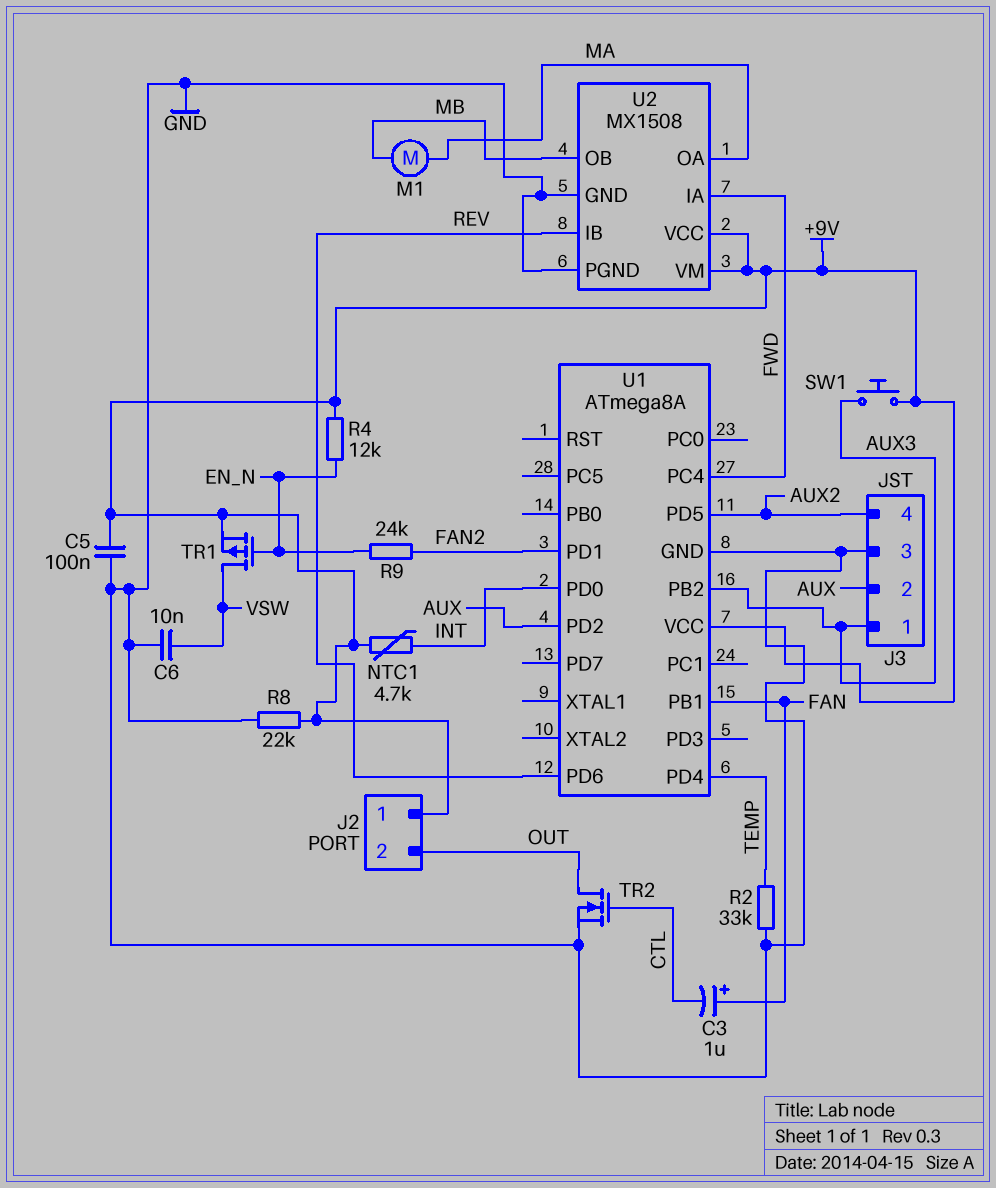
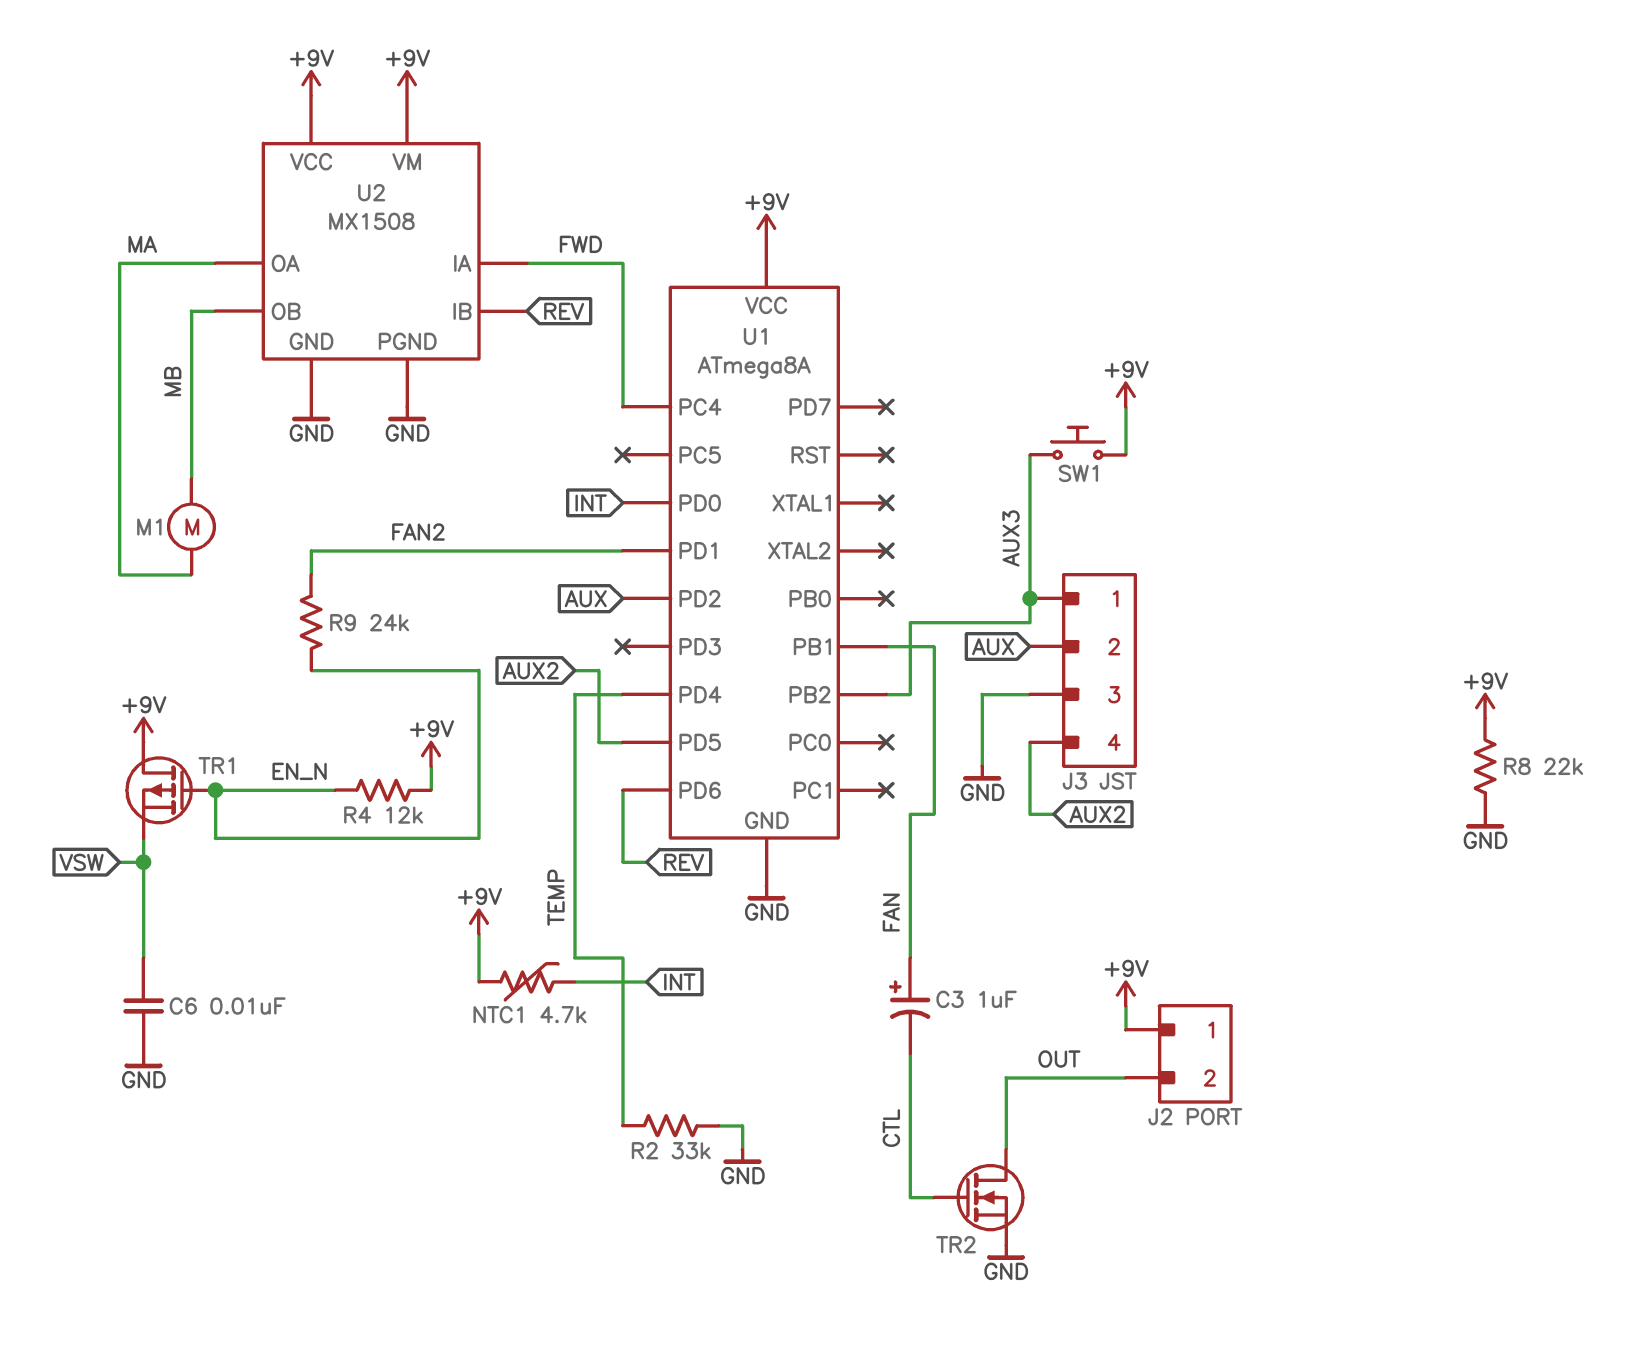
C5: 100nF (+9V, GND) -> none
TR1: PMOS (G EN_N, D VSW, S +9V) -> PMOS (G EN_N, D +9V, S VSW)

